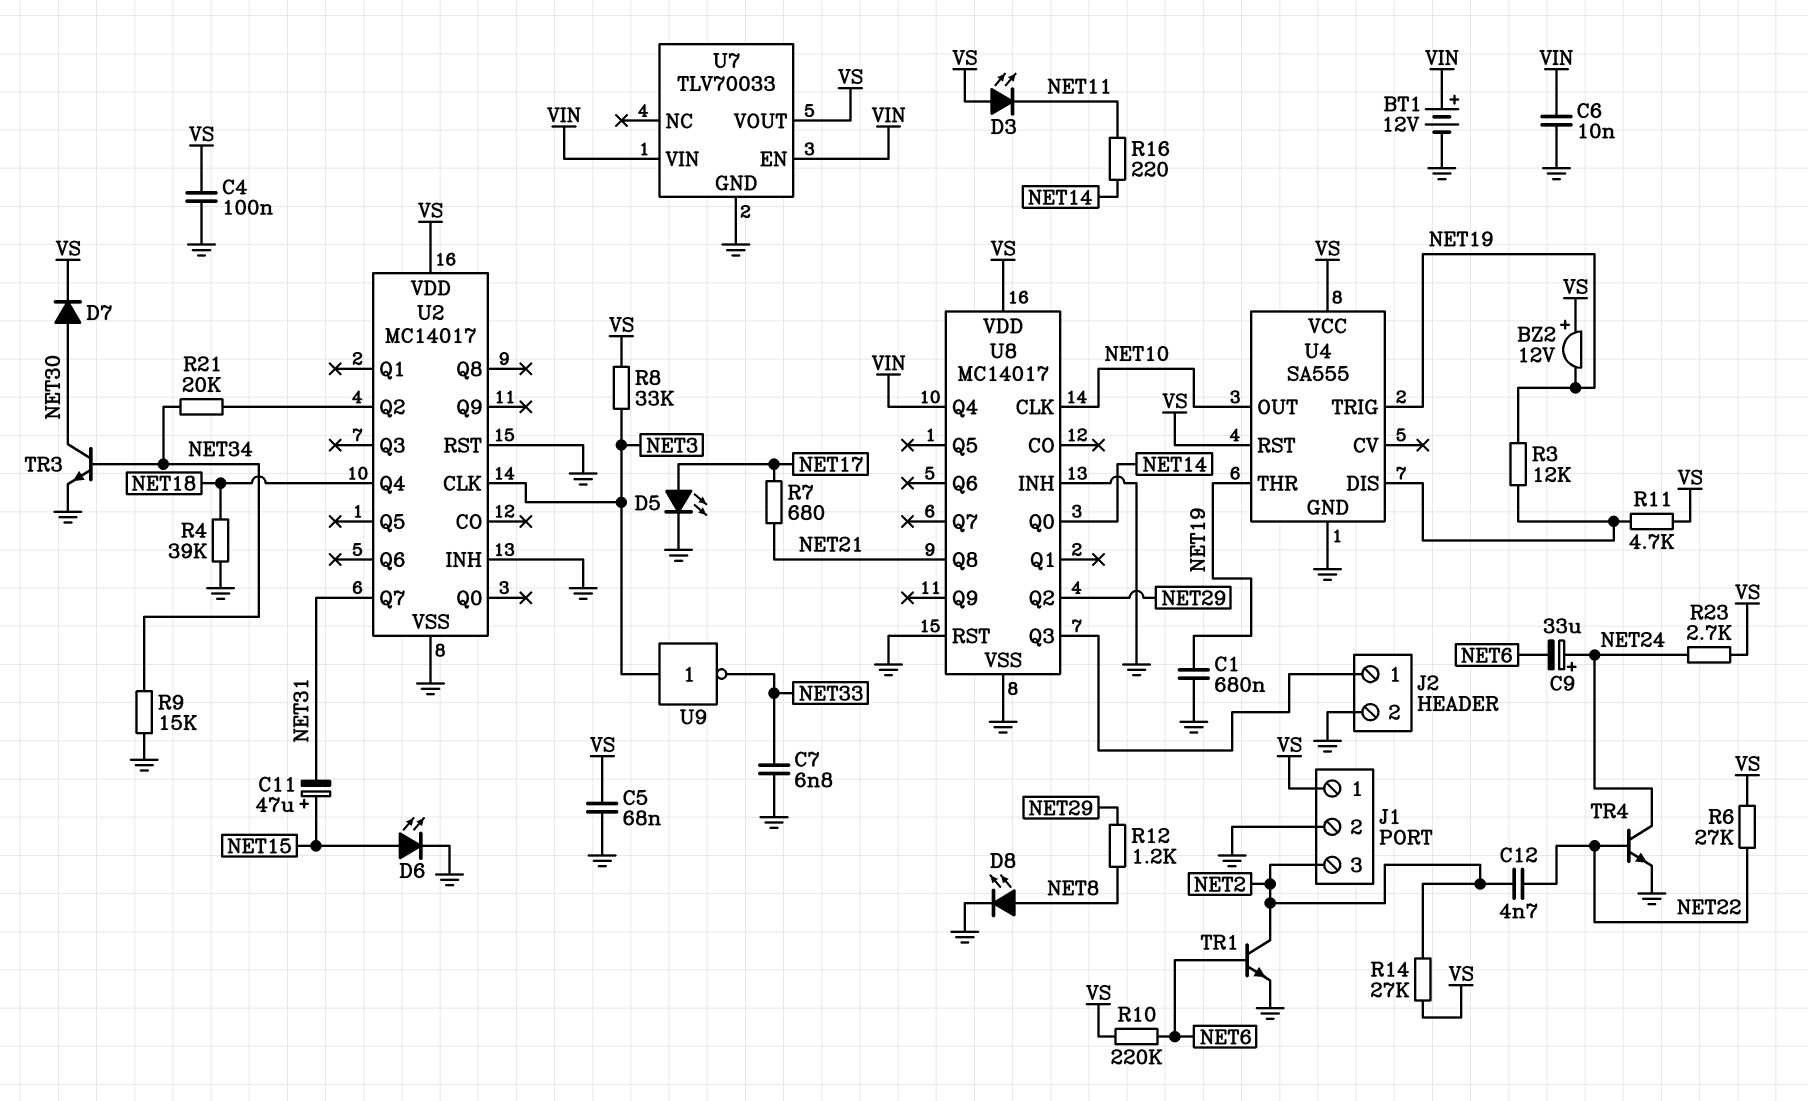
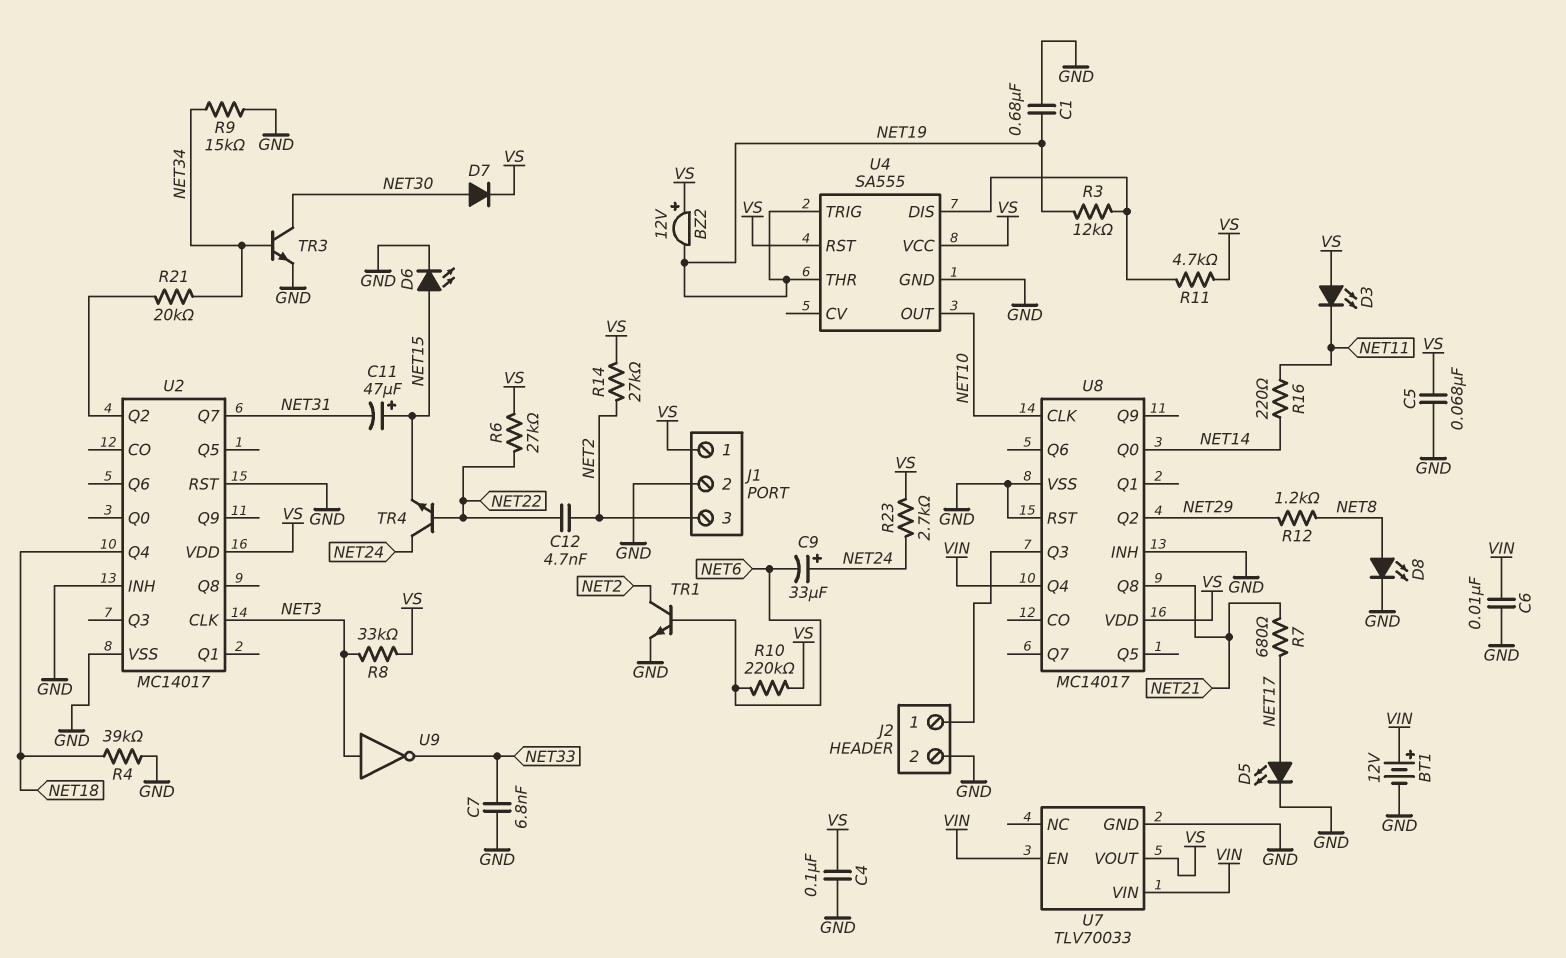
TR4: NPN (B NET22, C NET24, E GND) -> NPN (B NET22, C NET24, E NET15)

